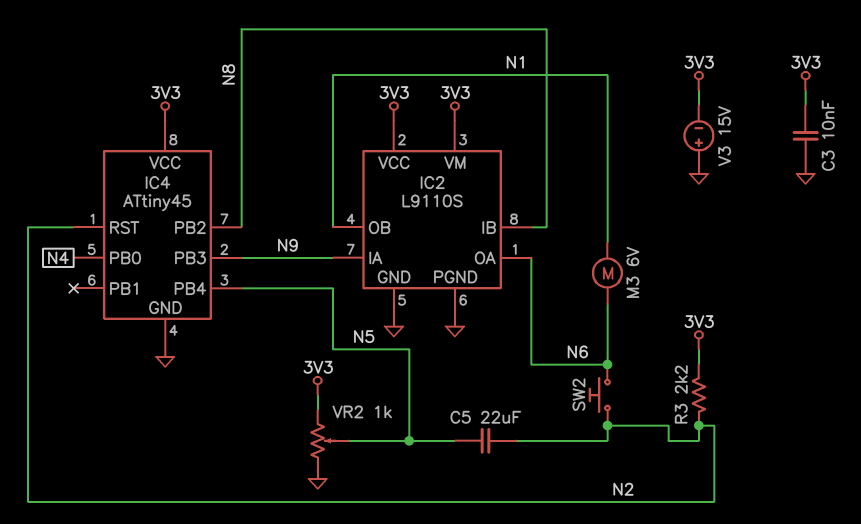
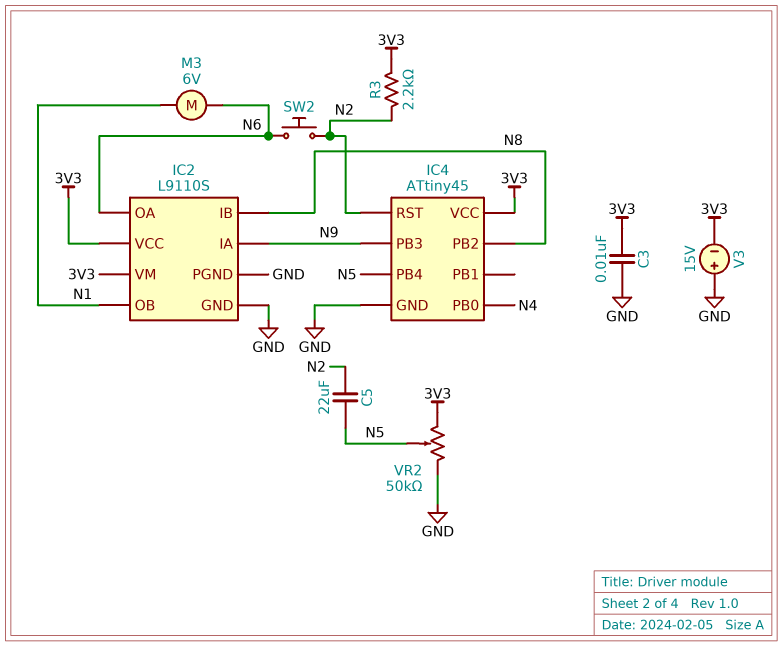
VR2: 1k (3V3, GND, wiper N5) -> 50k (3V3, GND, wiper N5)

